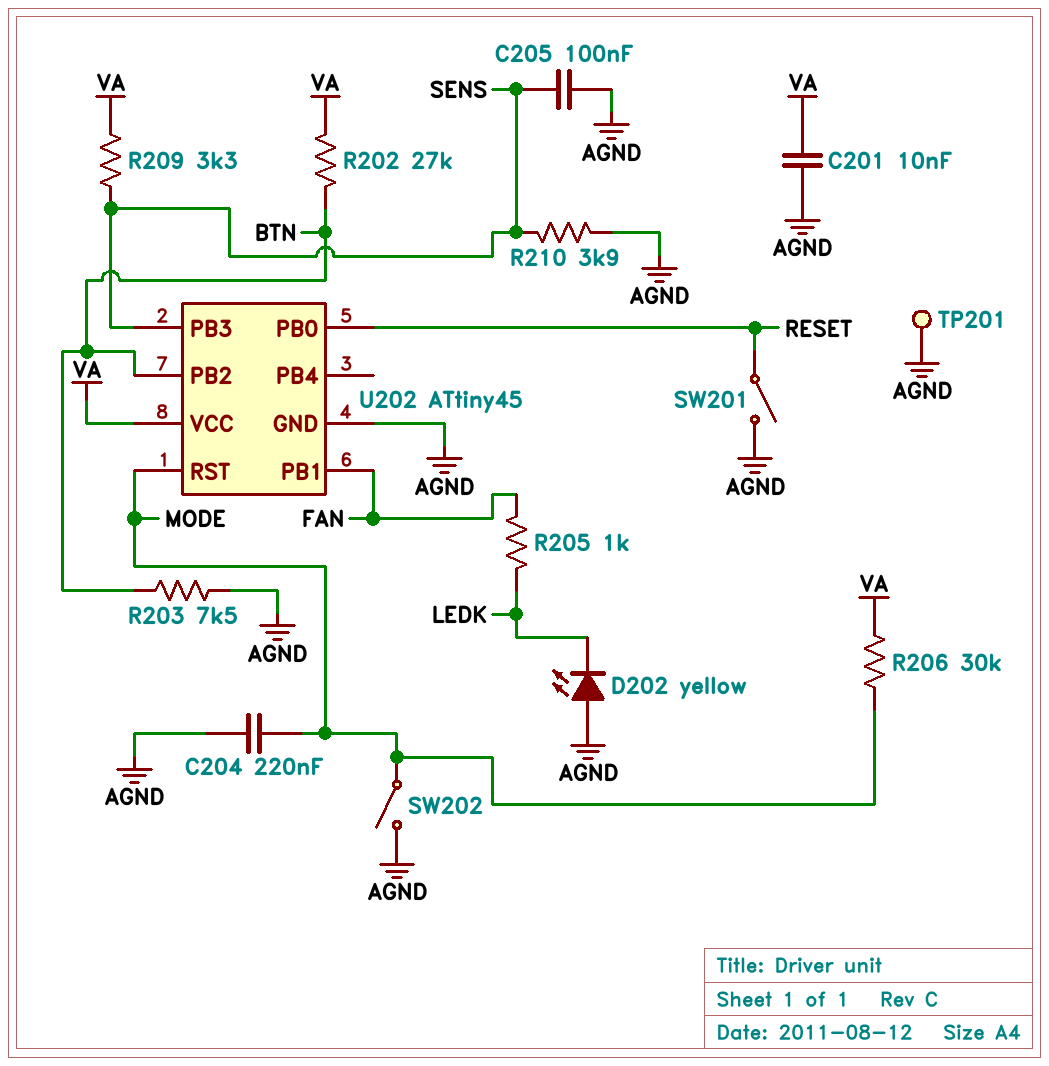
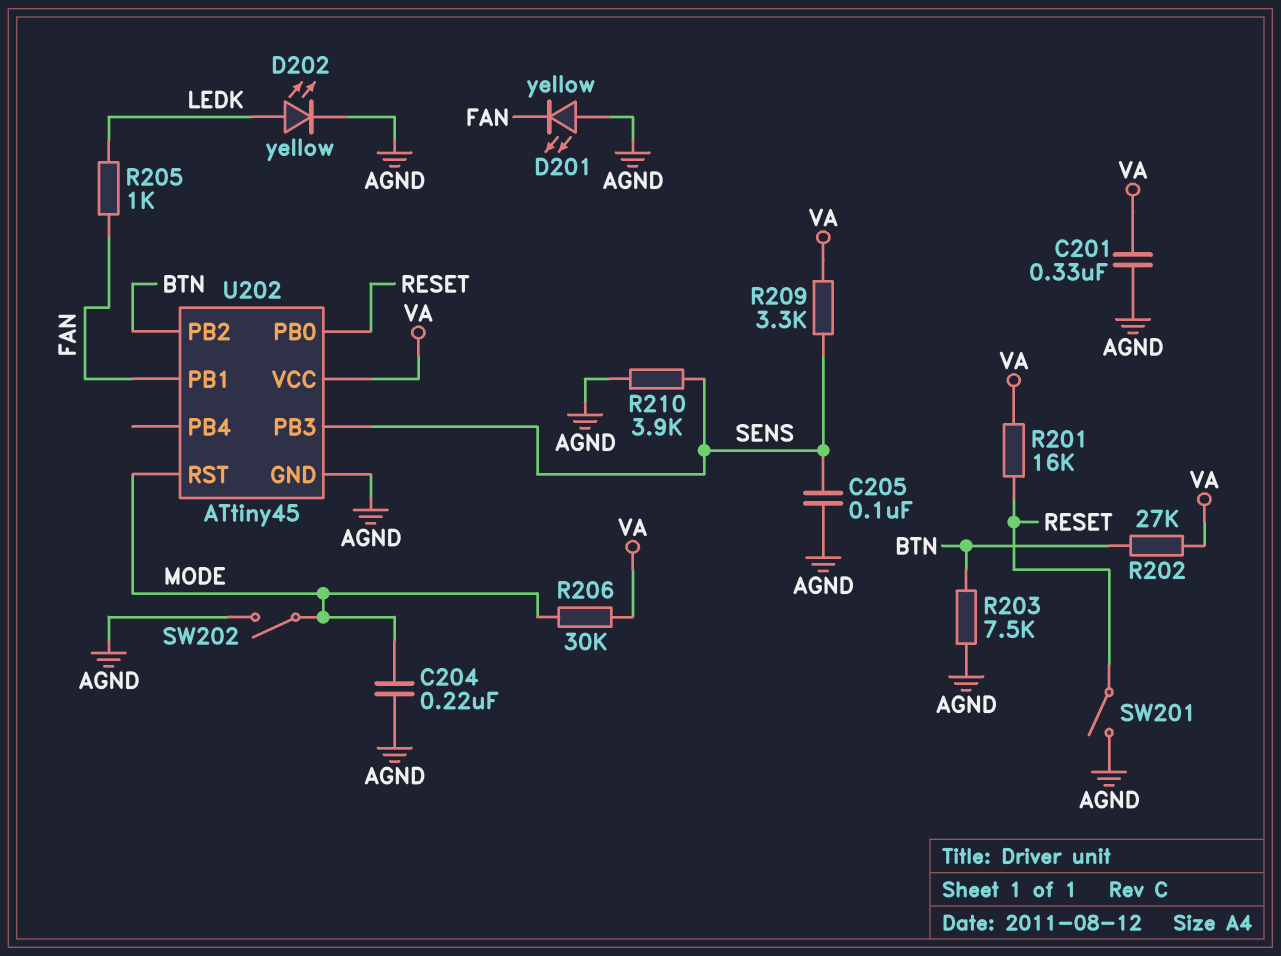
C201: 10nF (AGND, VA) -> 330nF (AGND, VA)
D201: none -> LED yellow (A AGND, K FAN)
D202: LED yellow (A AGND, K LEDK) -> LED yellow (A LEDK, K AGND)
R201: none -> 16k (RESET, VA)
TP201: test point (AGND) -> none

